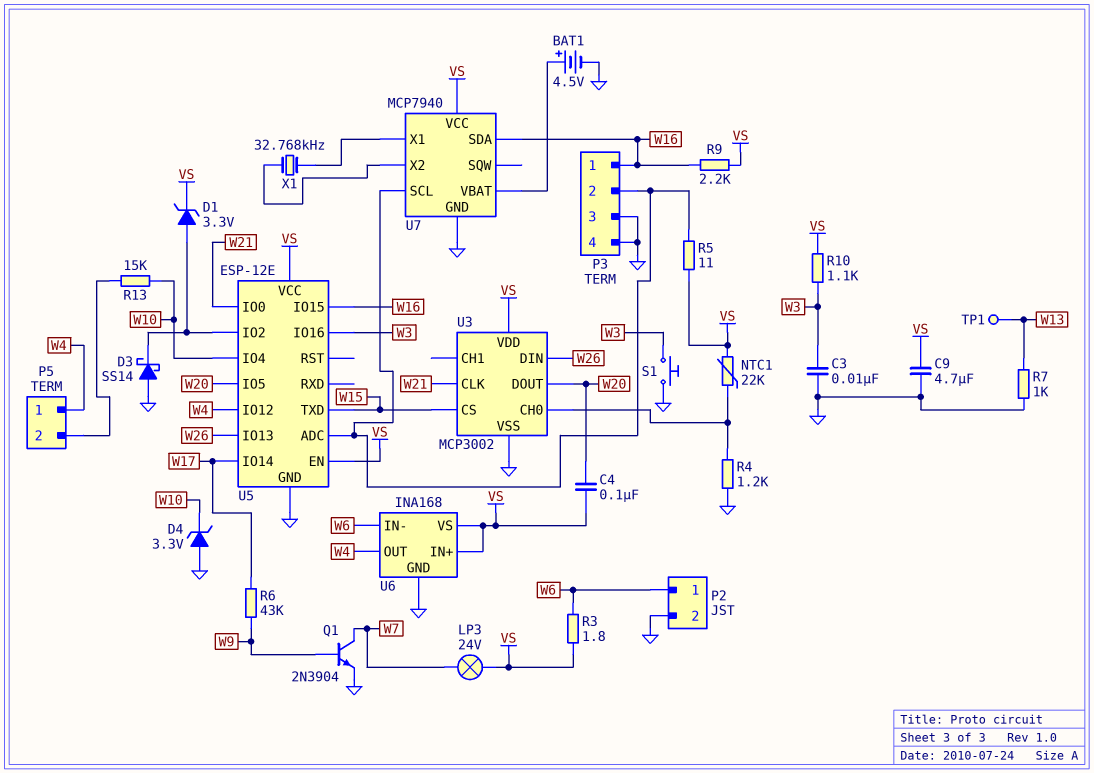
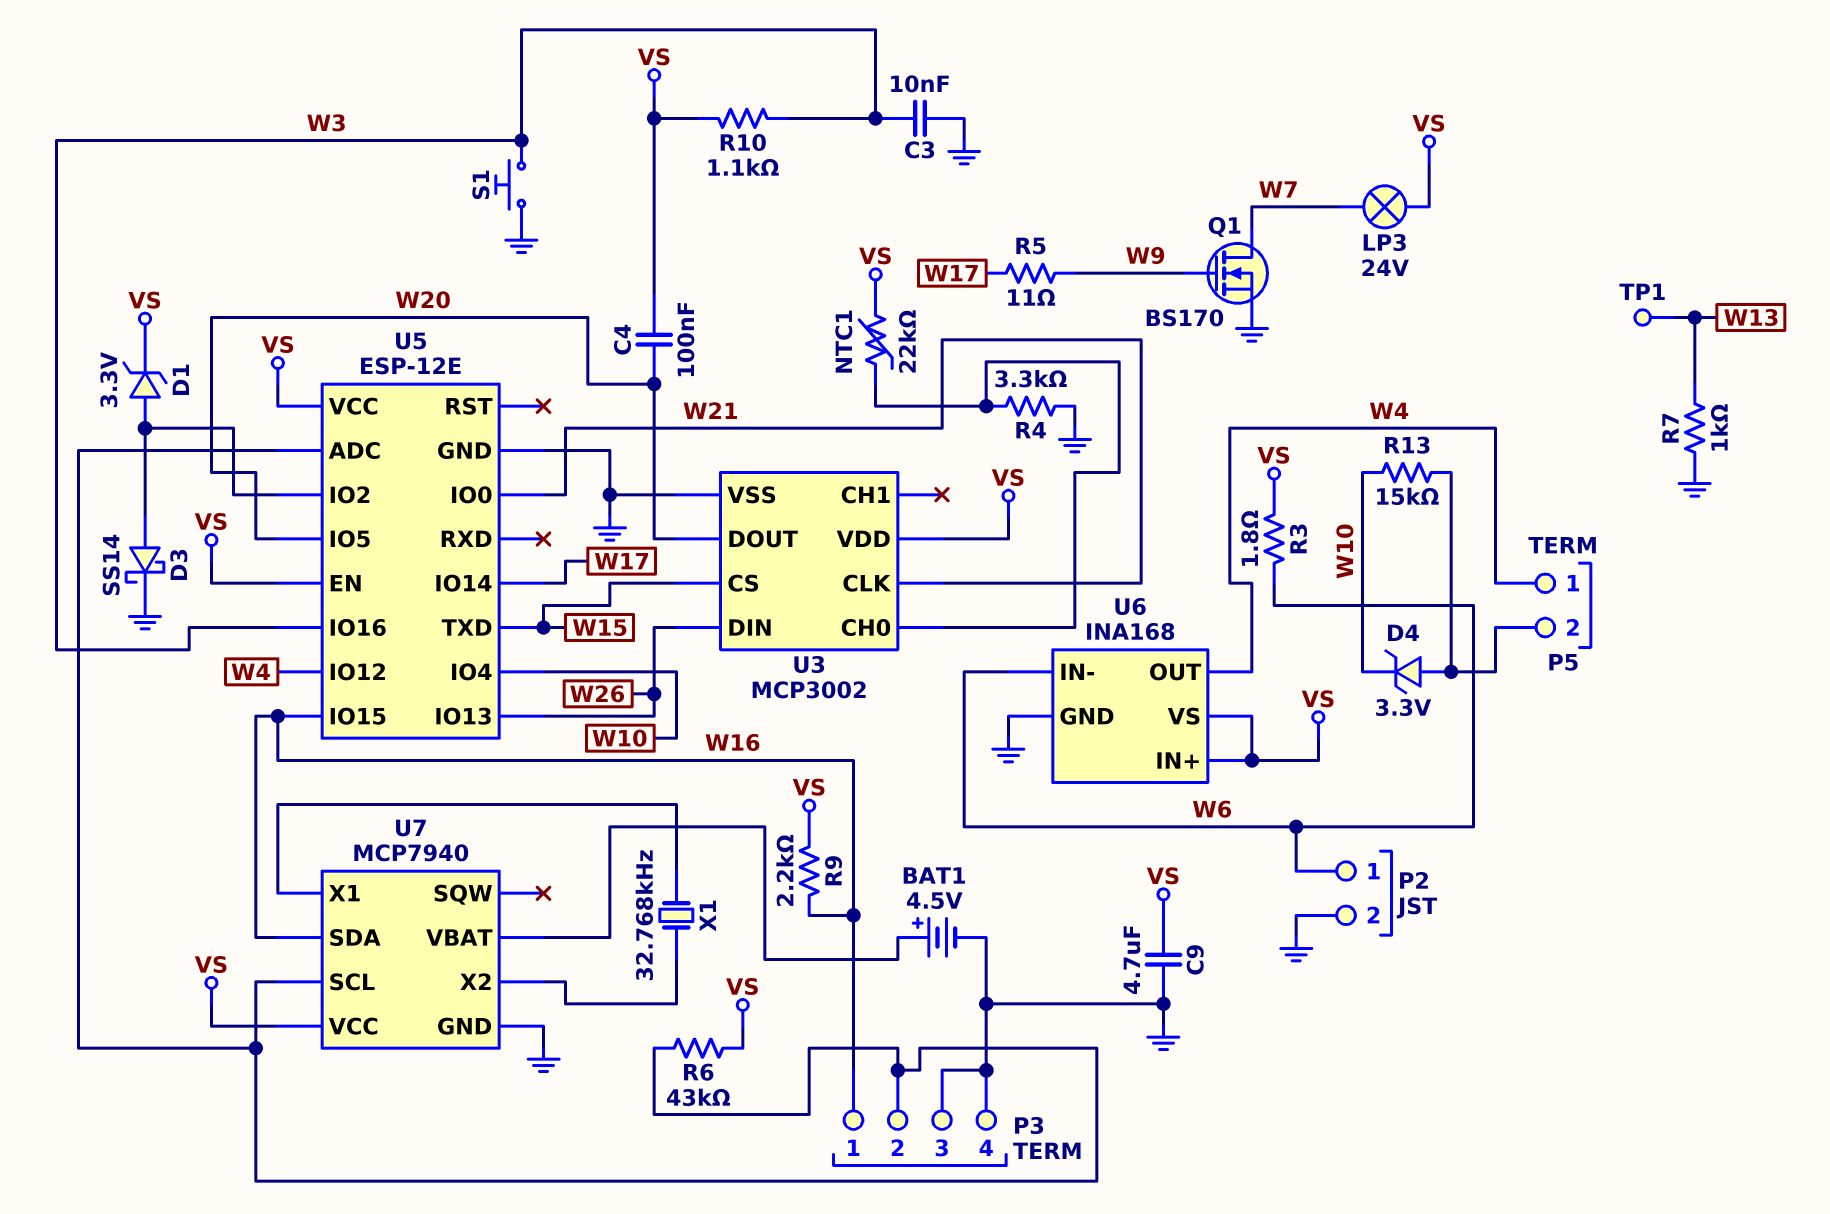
D3: schottky SS14 (A GND, K U5/IO2) -> schottky SS14 (A U5/IO2, K GND)
D4: zener 3.3V (A GND, K W10) -> zener 3.3V (A P5/2, K W10)
Q1: NPN 2N3904 (B W9, C W7, E GND) -> NMOS BS170 (G W9, D W7, S GND)
R4: 1.2k (GND, U3/CH0) -> 3.3k (GND, U3/CH0)
R5: 11 (P3/2, VS) -> 11 (W9, W17)
R6: 43k (W9, W17) -> 43k (P3/2, VS)

